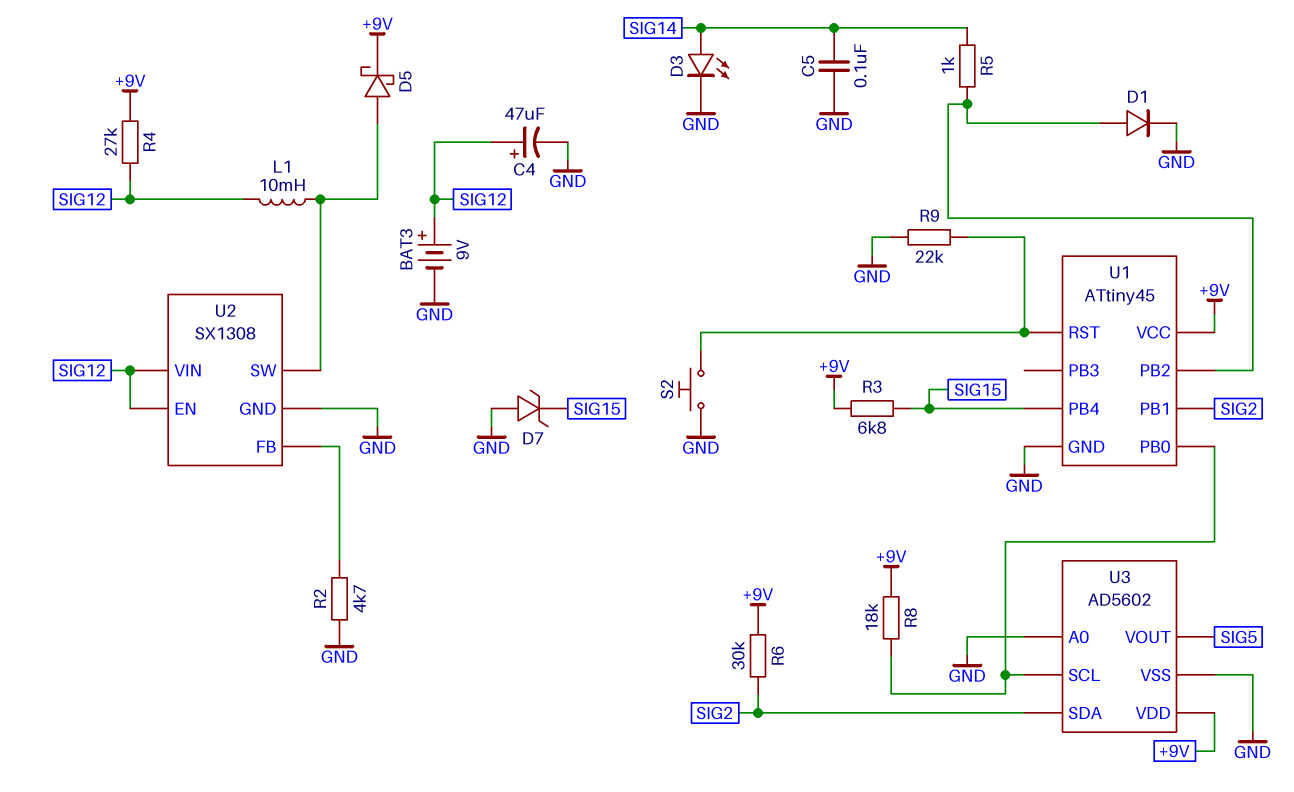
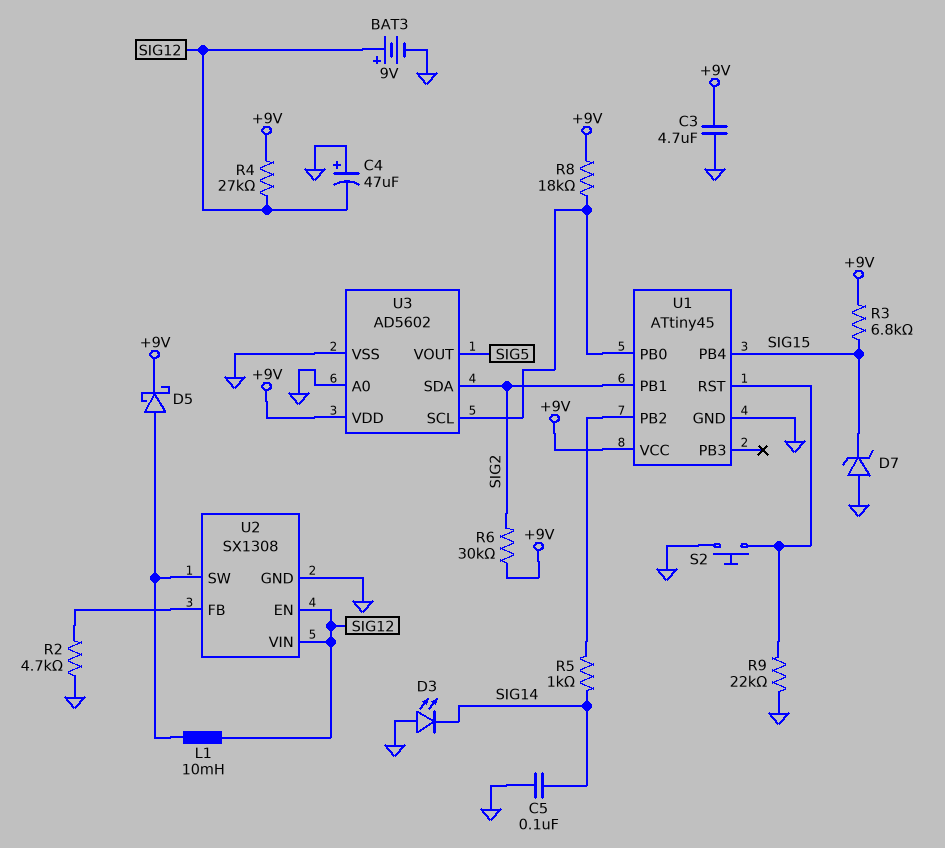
C3: none -> 4.7uF (+9V, GND)
C4: 47uF (plus SIG12, minus GND) -> 47uF (plus GND, minus SIG12)
D1: diode (A U1/PB2, K GND) -> none
D3: LED (A SIG14, K GND) -> LED (A GND, K SIG14)

